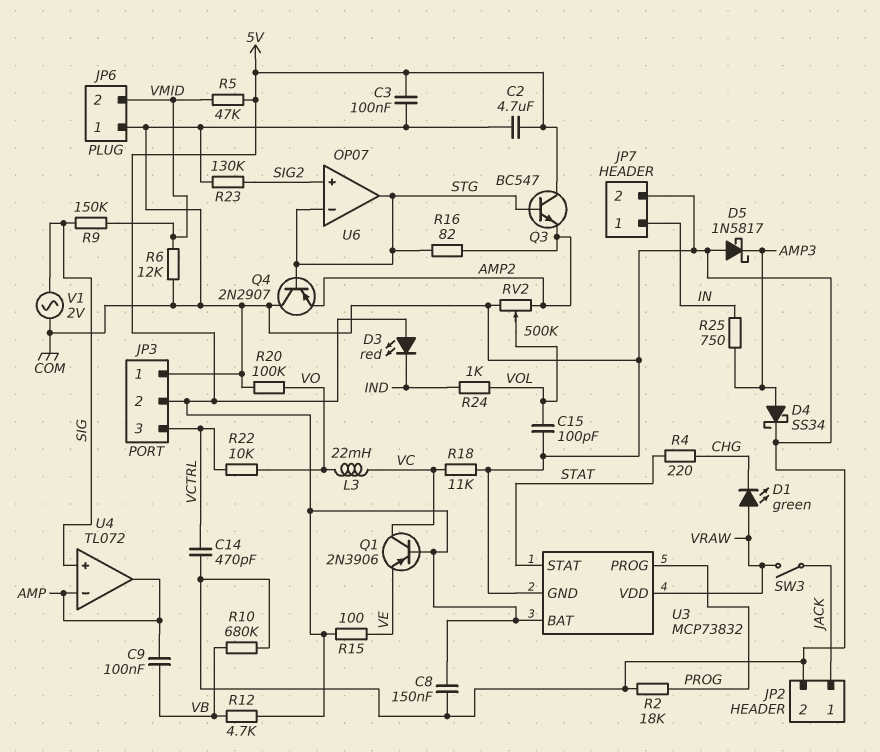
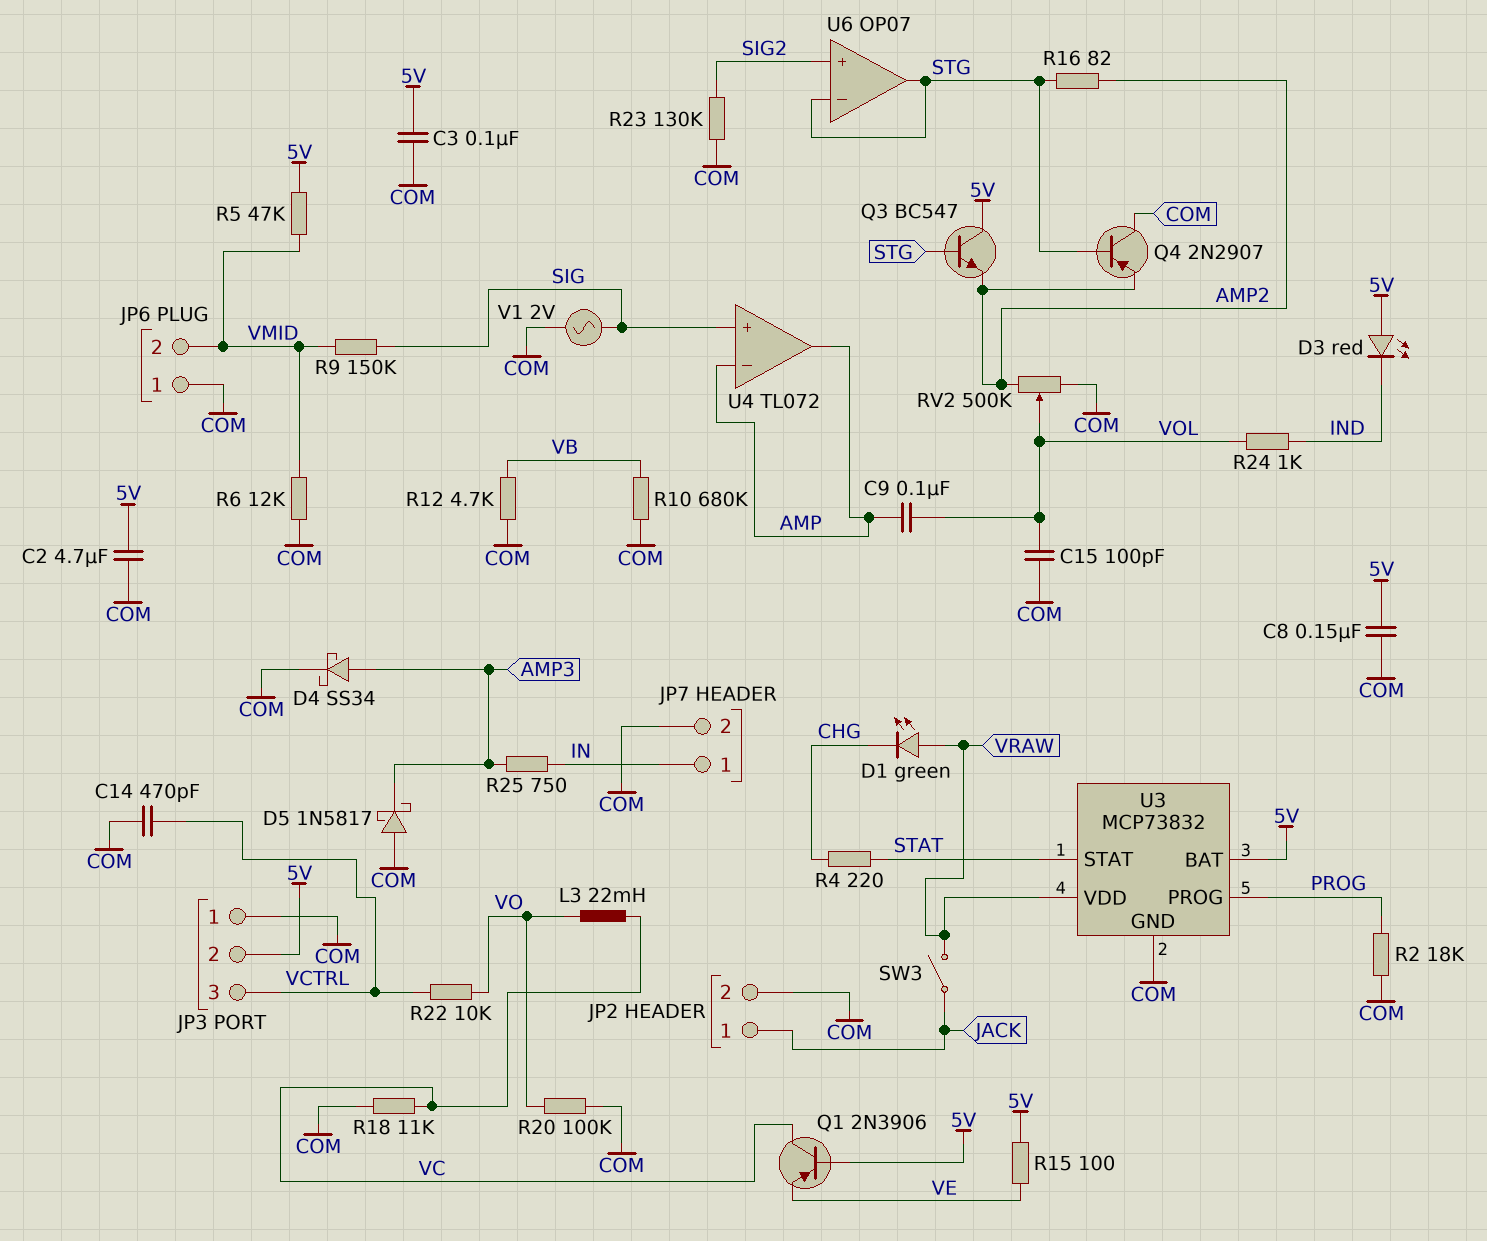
C9: 100nF (AMP, VB) -> 100nF (AMP, VOL)
R12: 4.7k (5V, VB) -> 4.7k (COM, VB)

